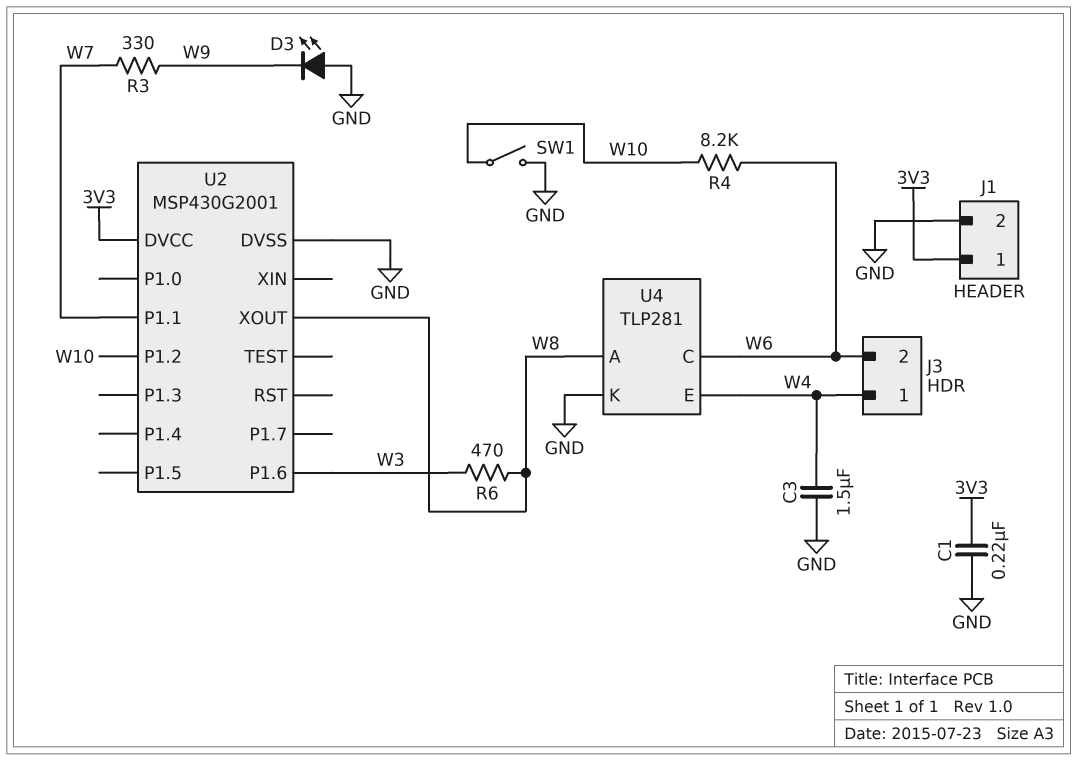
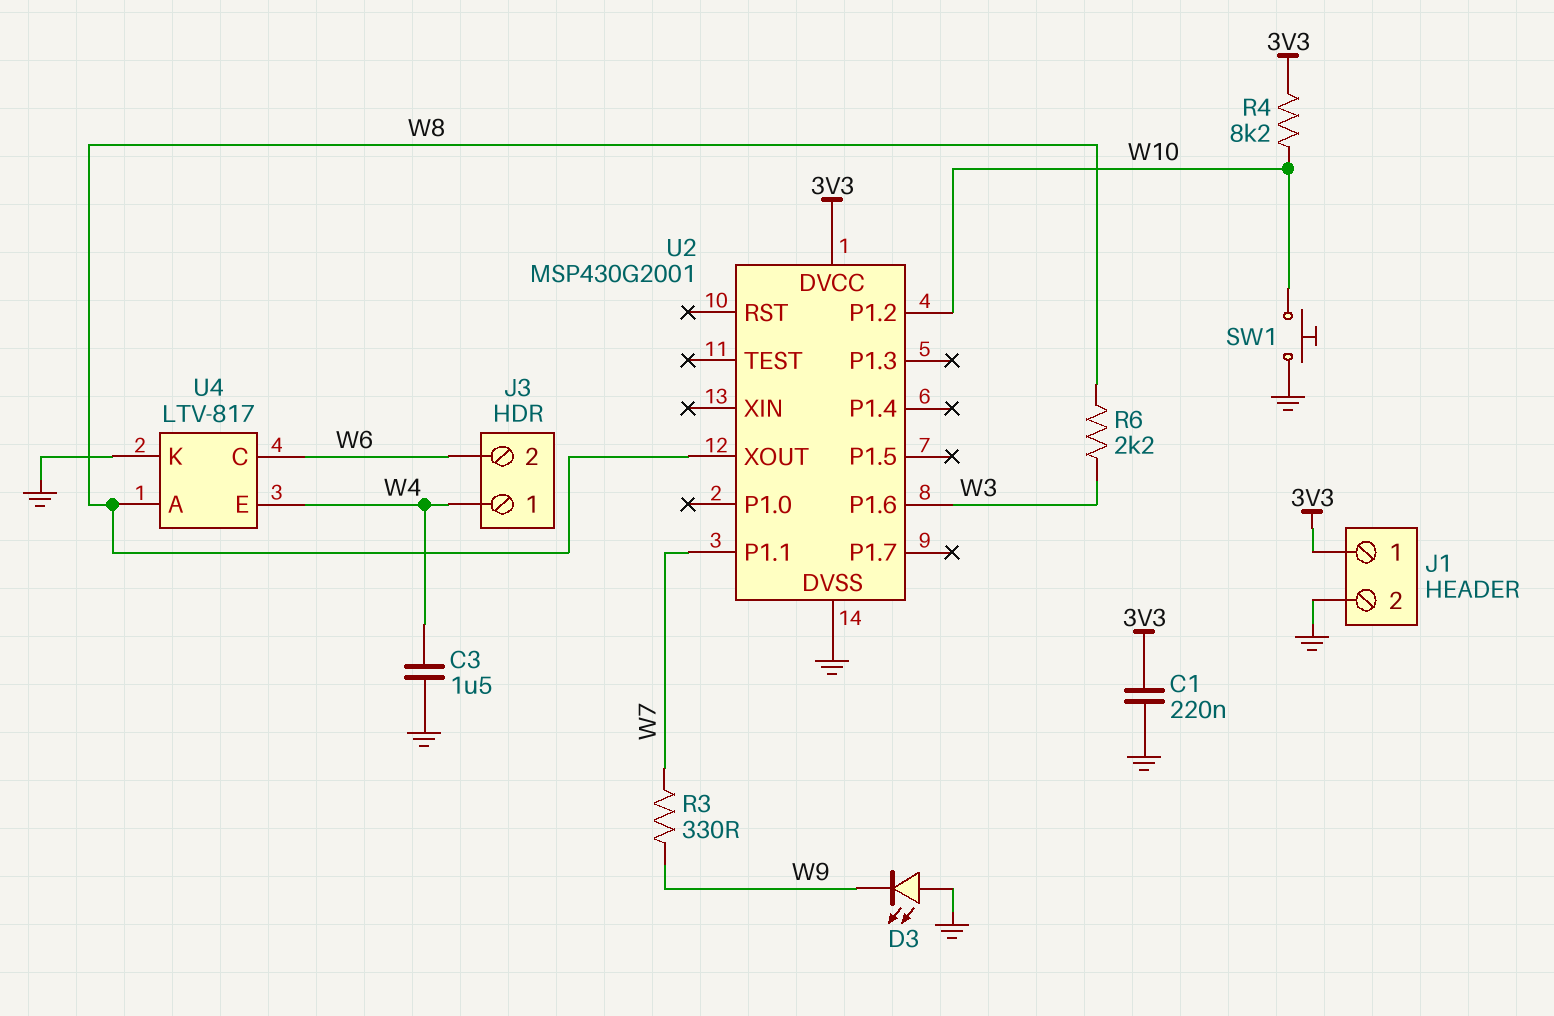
R4: 8.2k (W6, W10) -> 8.2k (3V3, W10)
R6: 470 (W3, W8) -> 2.2k (W3, W8)
SW1: switch (GND, W10) -> button (GND, W10)
U4: TLP281 -> LTV-817

